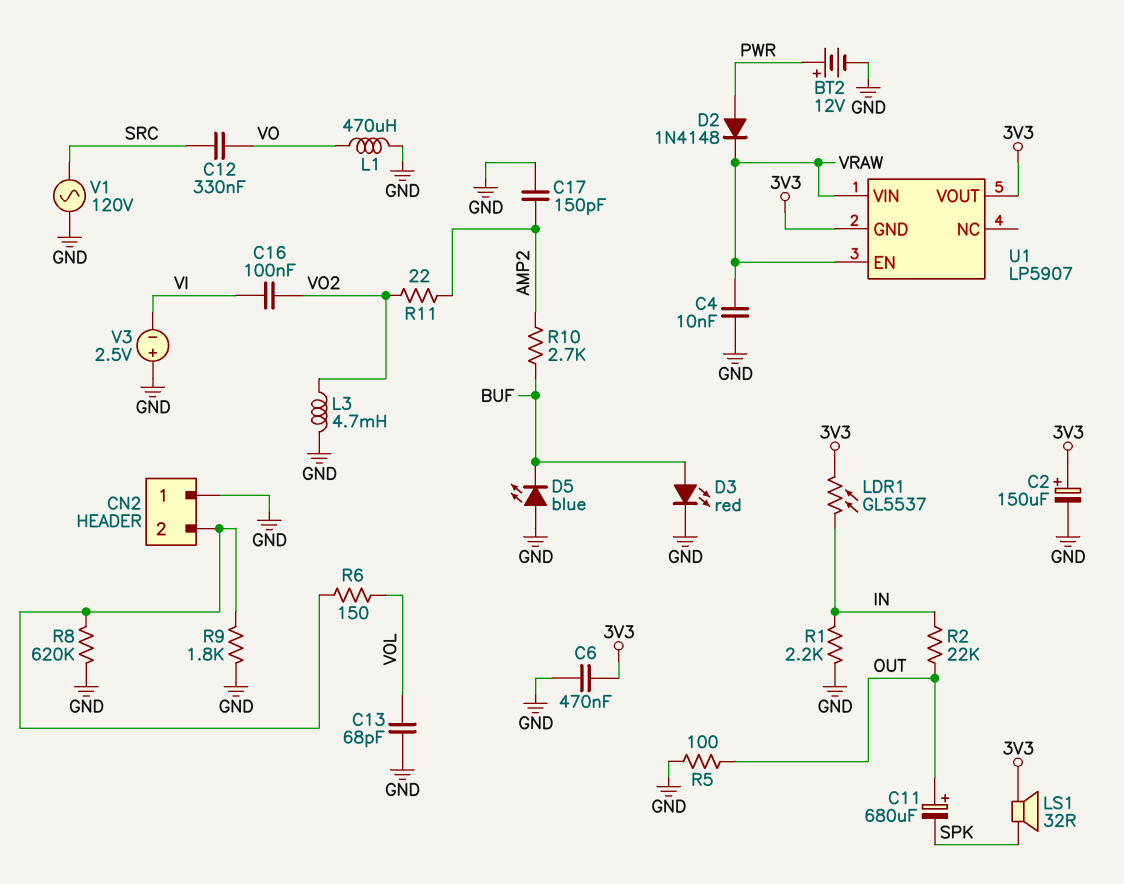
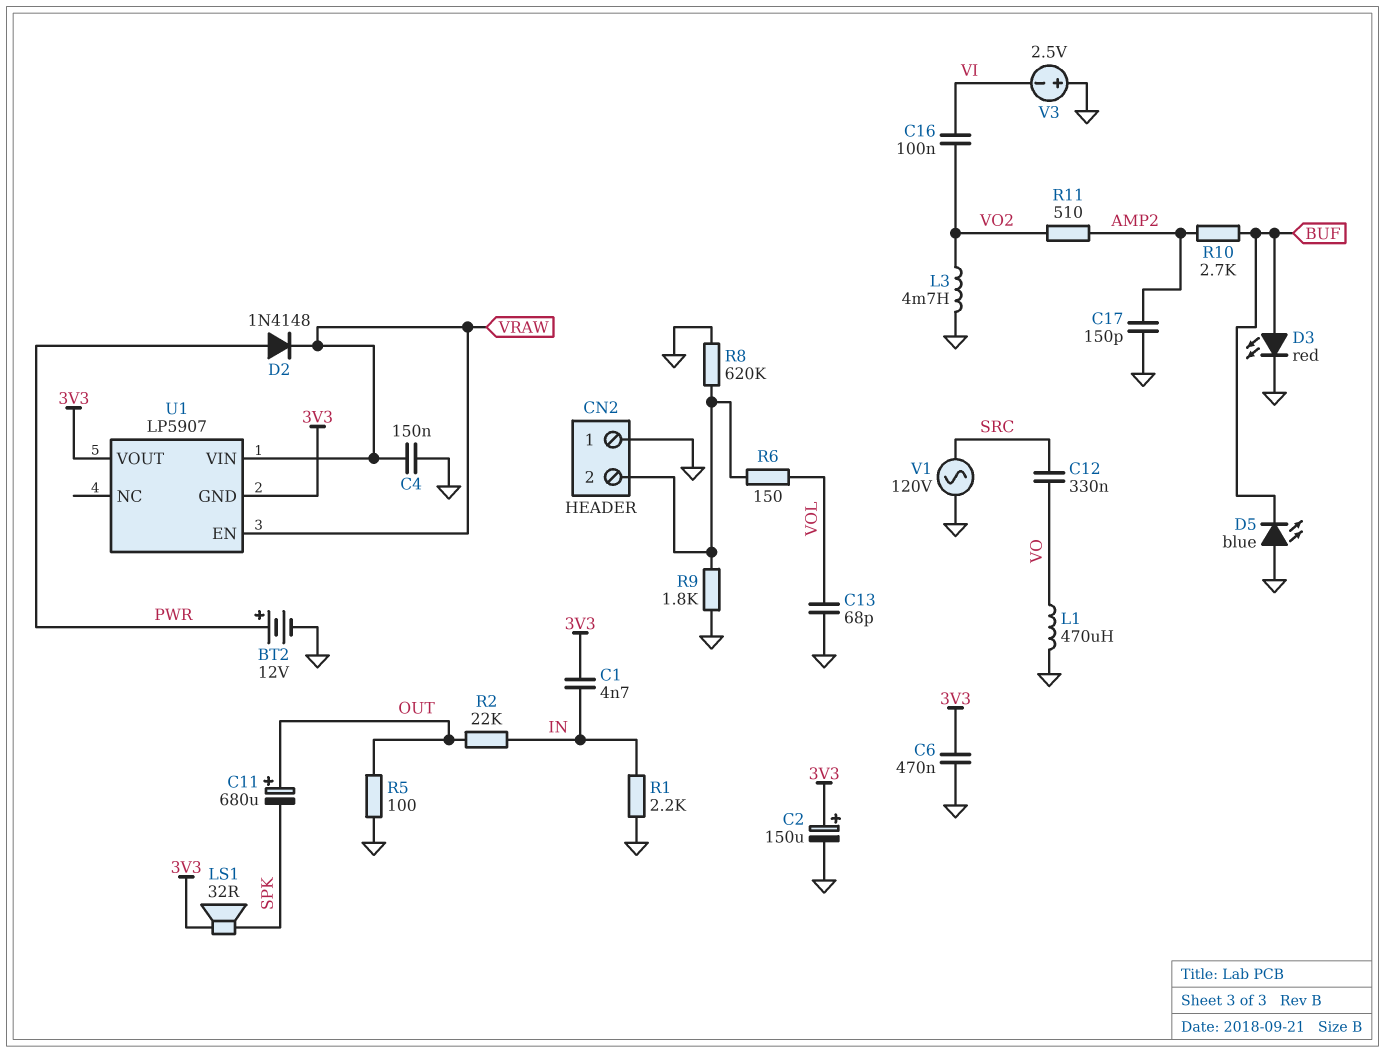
C1: none -> 4.7nF (3V3, IN)
C4: 10nF (GND, VRAW) -> 150nF (GND, VRAW)
LDR1: GL5537 (3V3, IN) -> none
R11: 22 (AMP2, VO2) -> 510 (AMP2, VO2)

